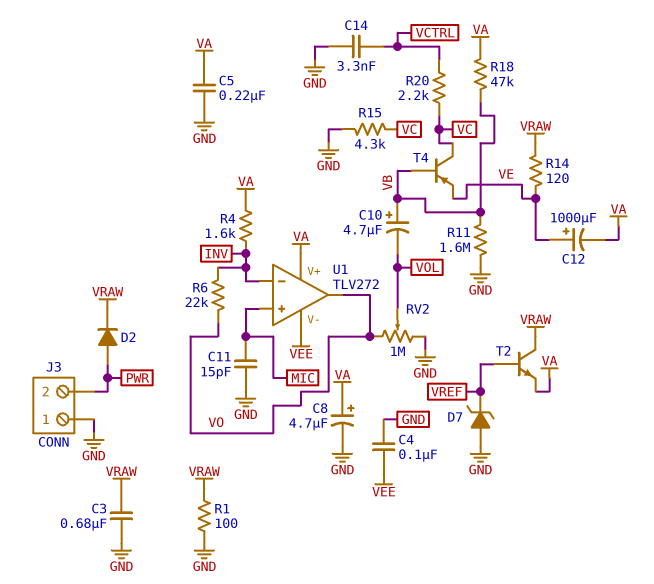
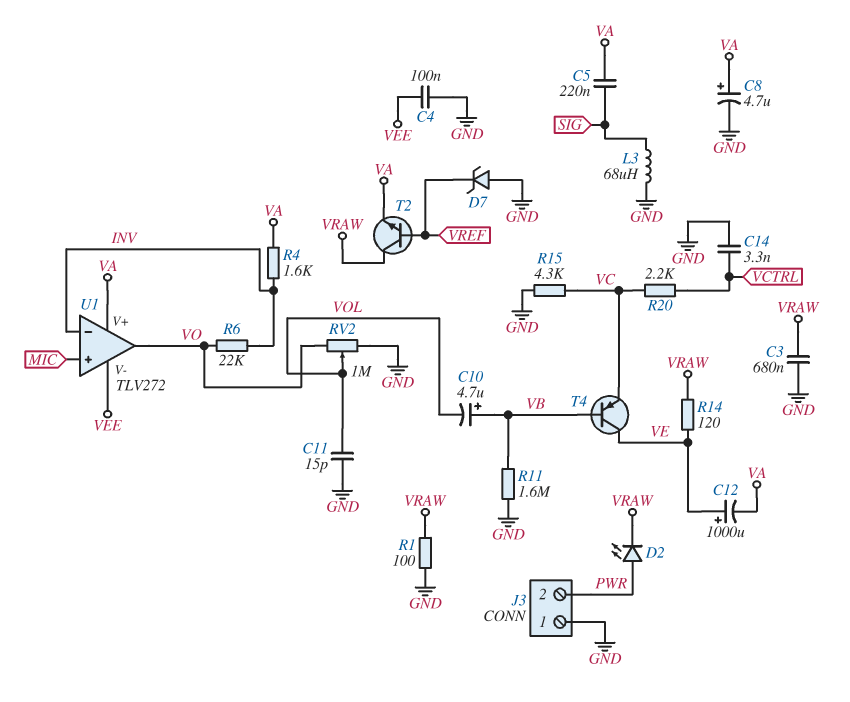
C5: 220nF (GND, VA) -> 220nF (SIG, VA)
C11: 15pF (GND, MIC) -> 15pF (GND, VOL)
D2: diode (A PWR, K VRAW) -> LED (A PWR, K VRAW)
L3: none -> 68uH (GND, SIG)
R18: 47k (VA, VB) -> none
T4: PNP (B VB, C VC, E VE) -> PNP (B VB, C VE, E VC)

